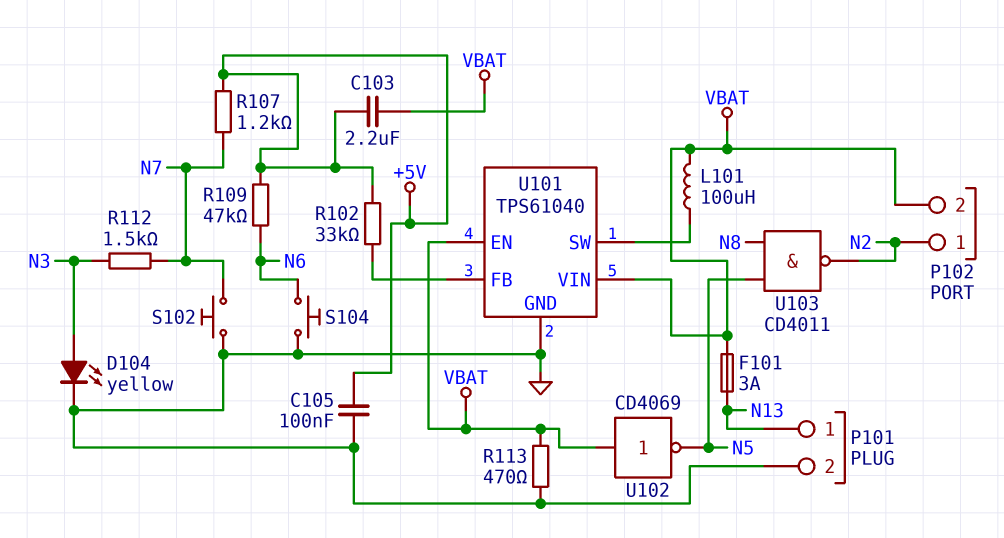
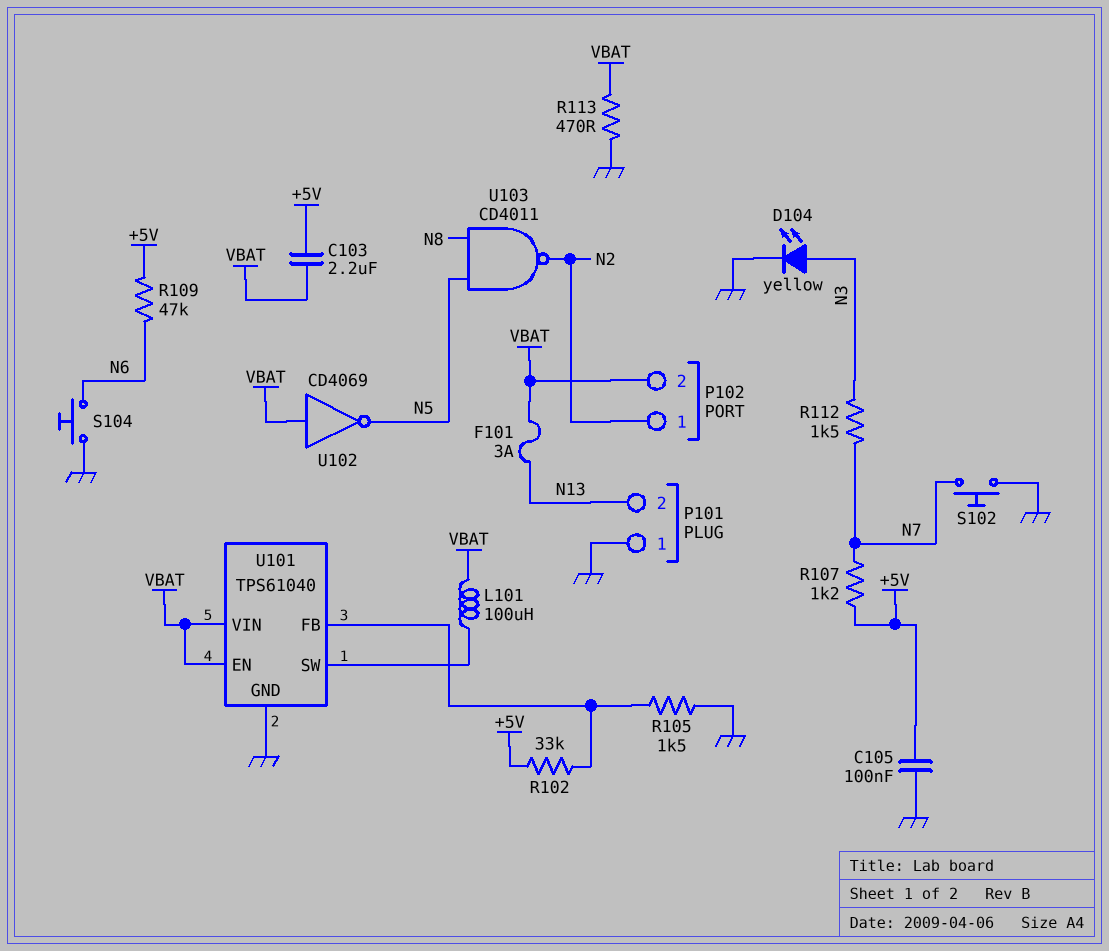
P101 pin 1: N13 -> GND
P101 pin 2: GND -> N13
R105: none -> 1.5k (GND, U101/FB)

